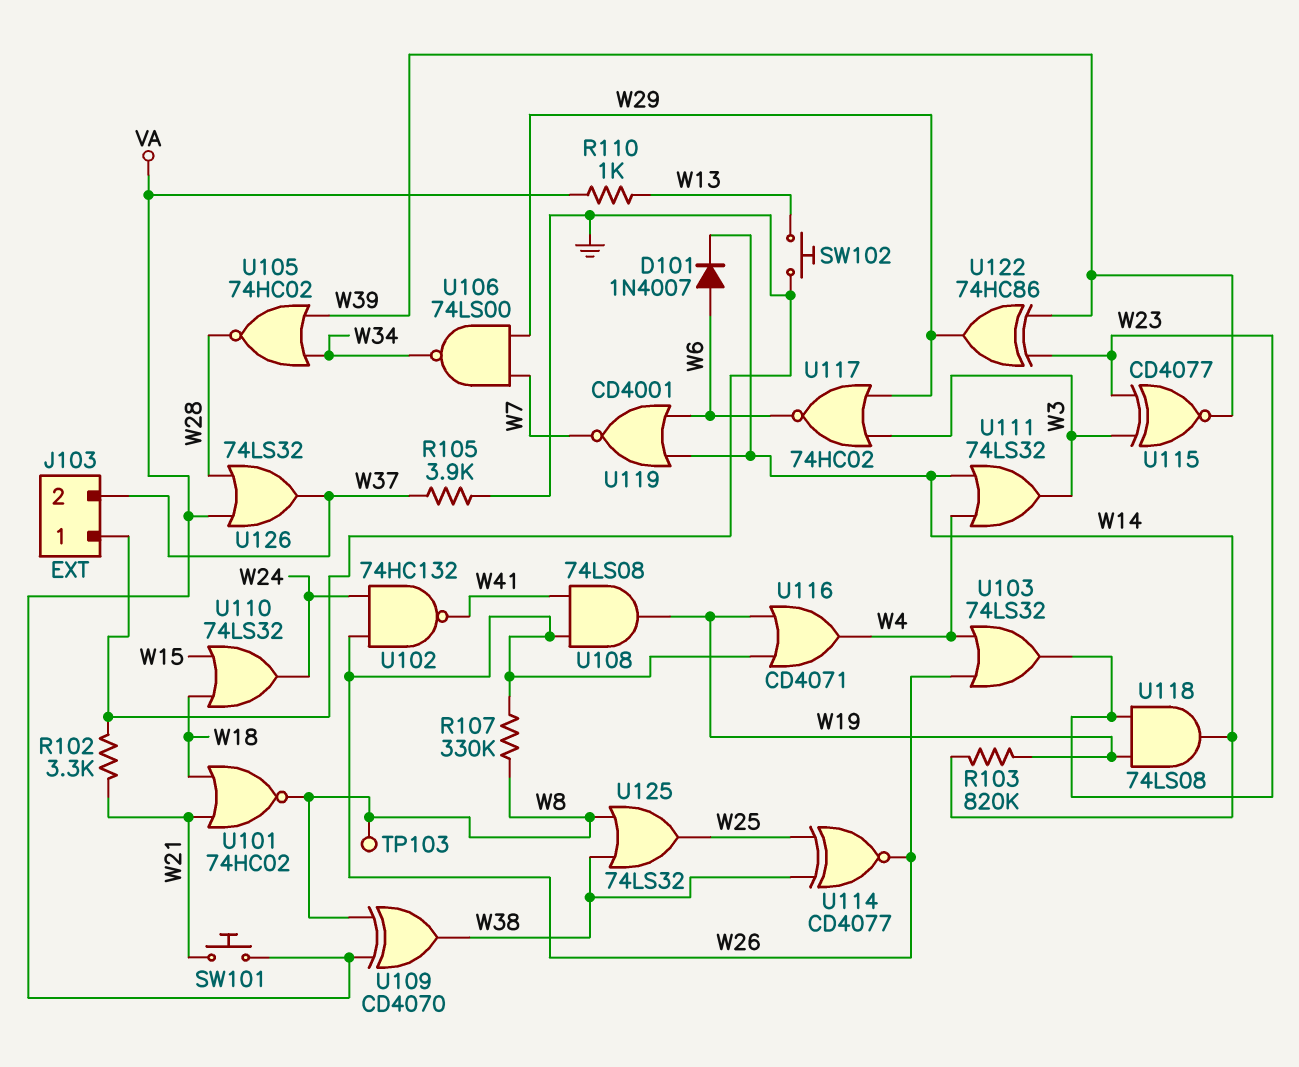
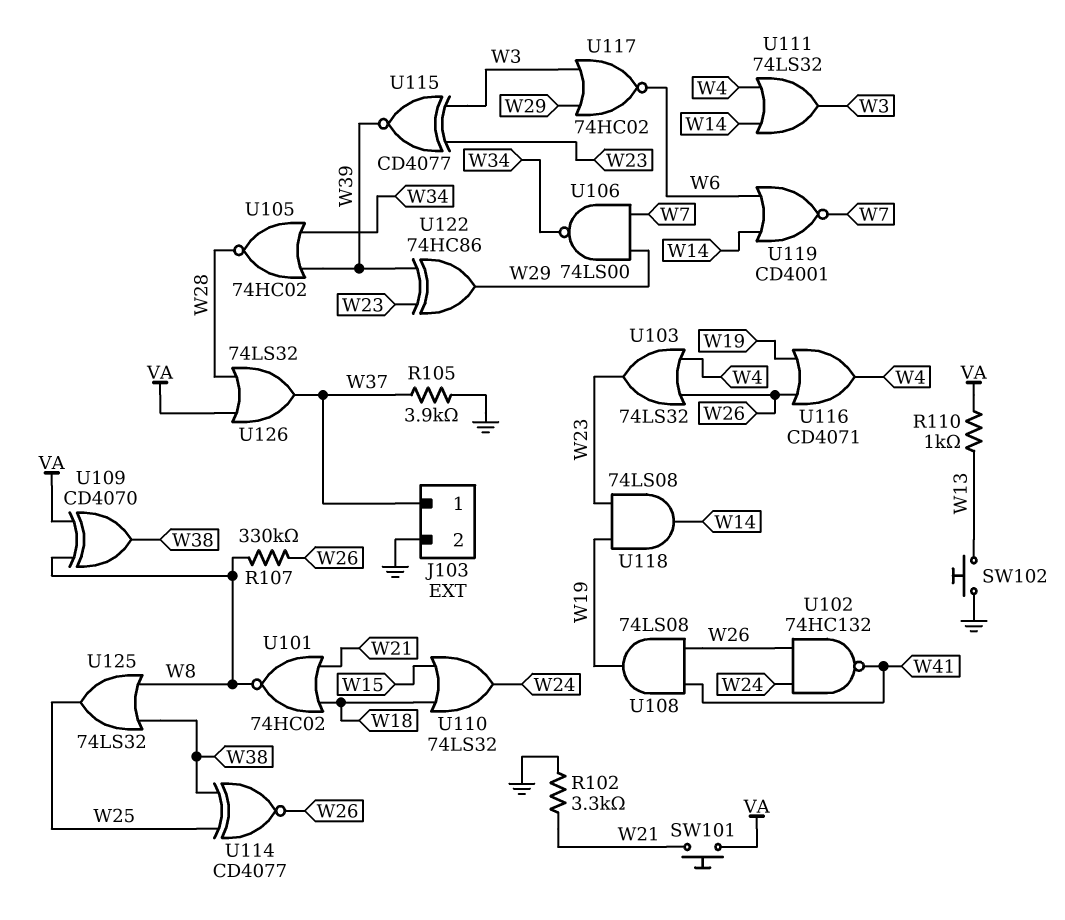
D101: diode 1N4007 (A W6, K W14) -> none
J103 pin 1: GND -> W37
J103 pin 2: W37 -> GND
R103: 820k (W14, W19) -> none
TP103: test point (W8) -> none

